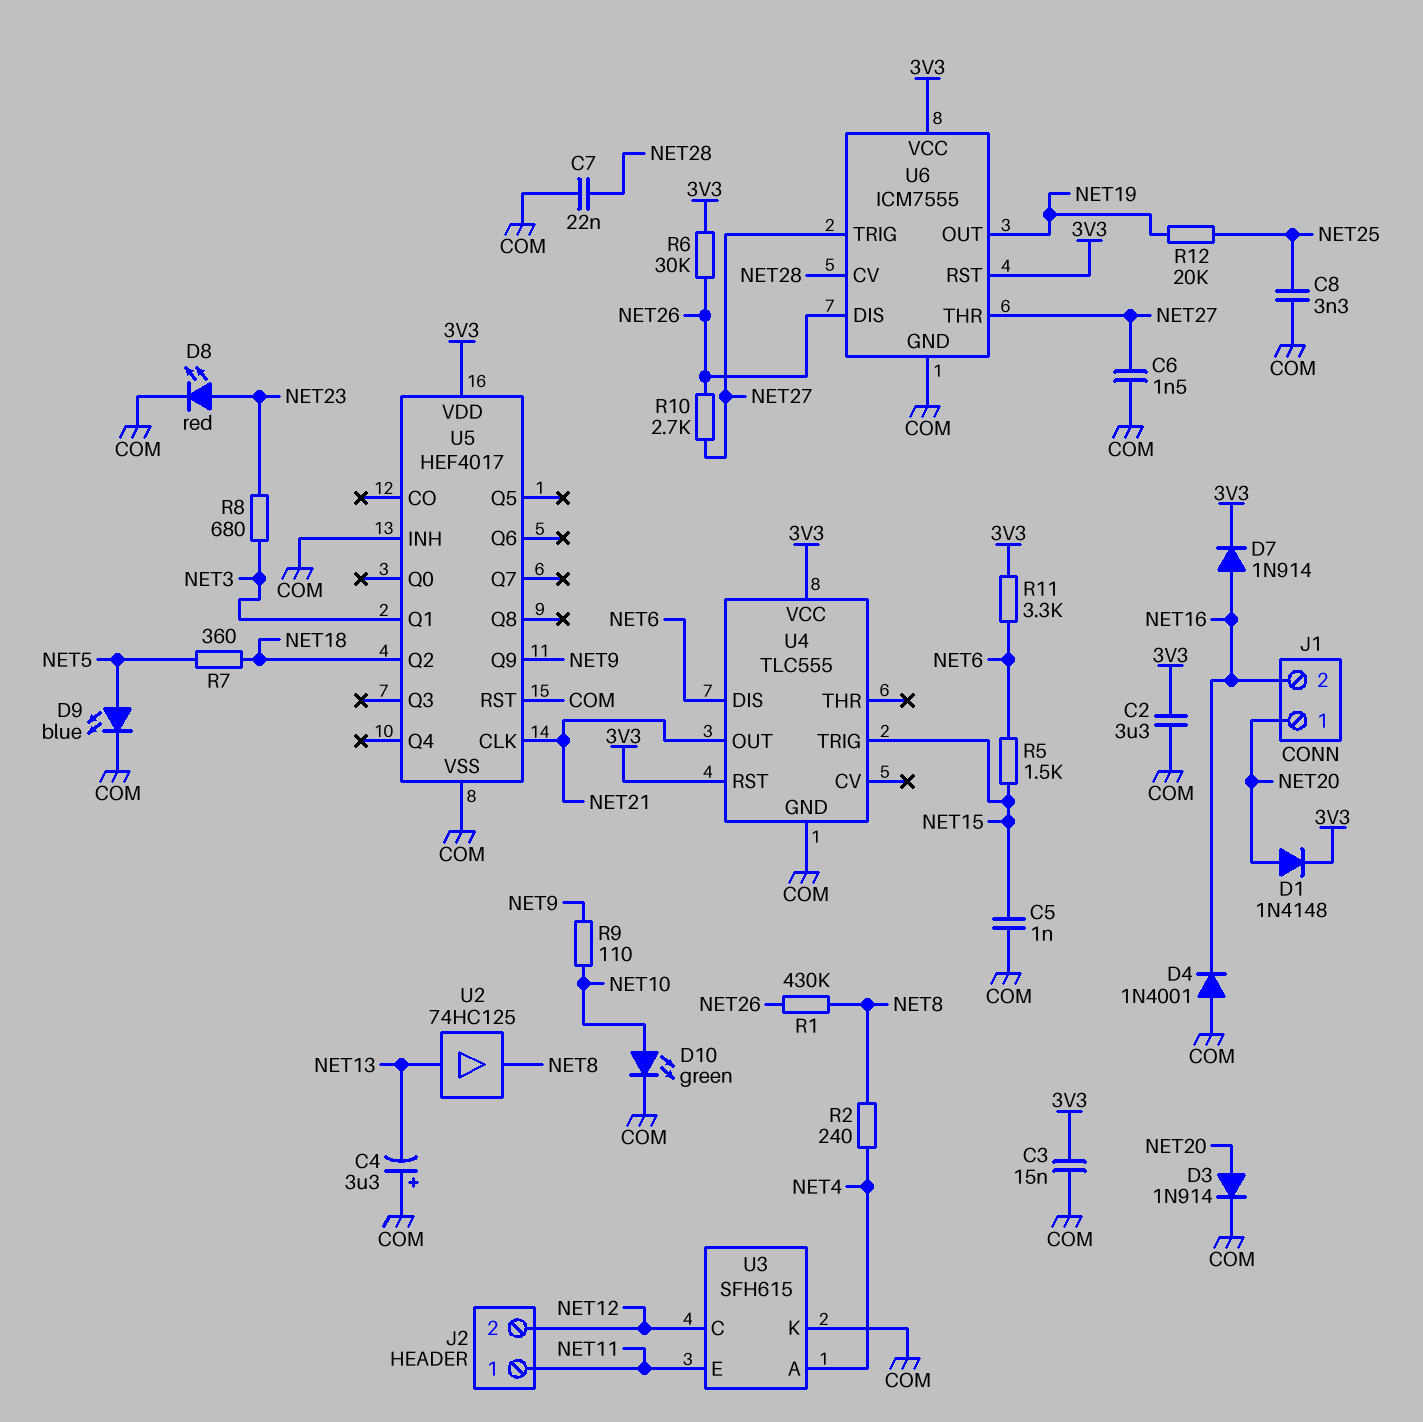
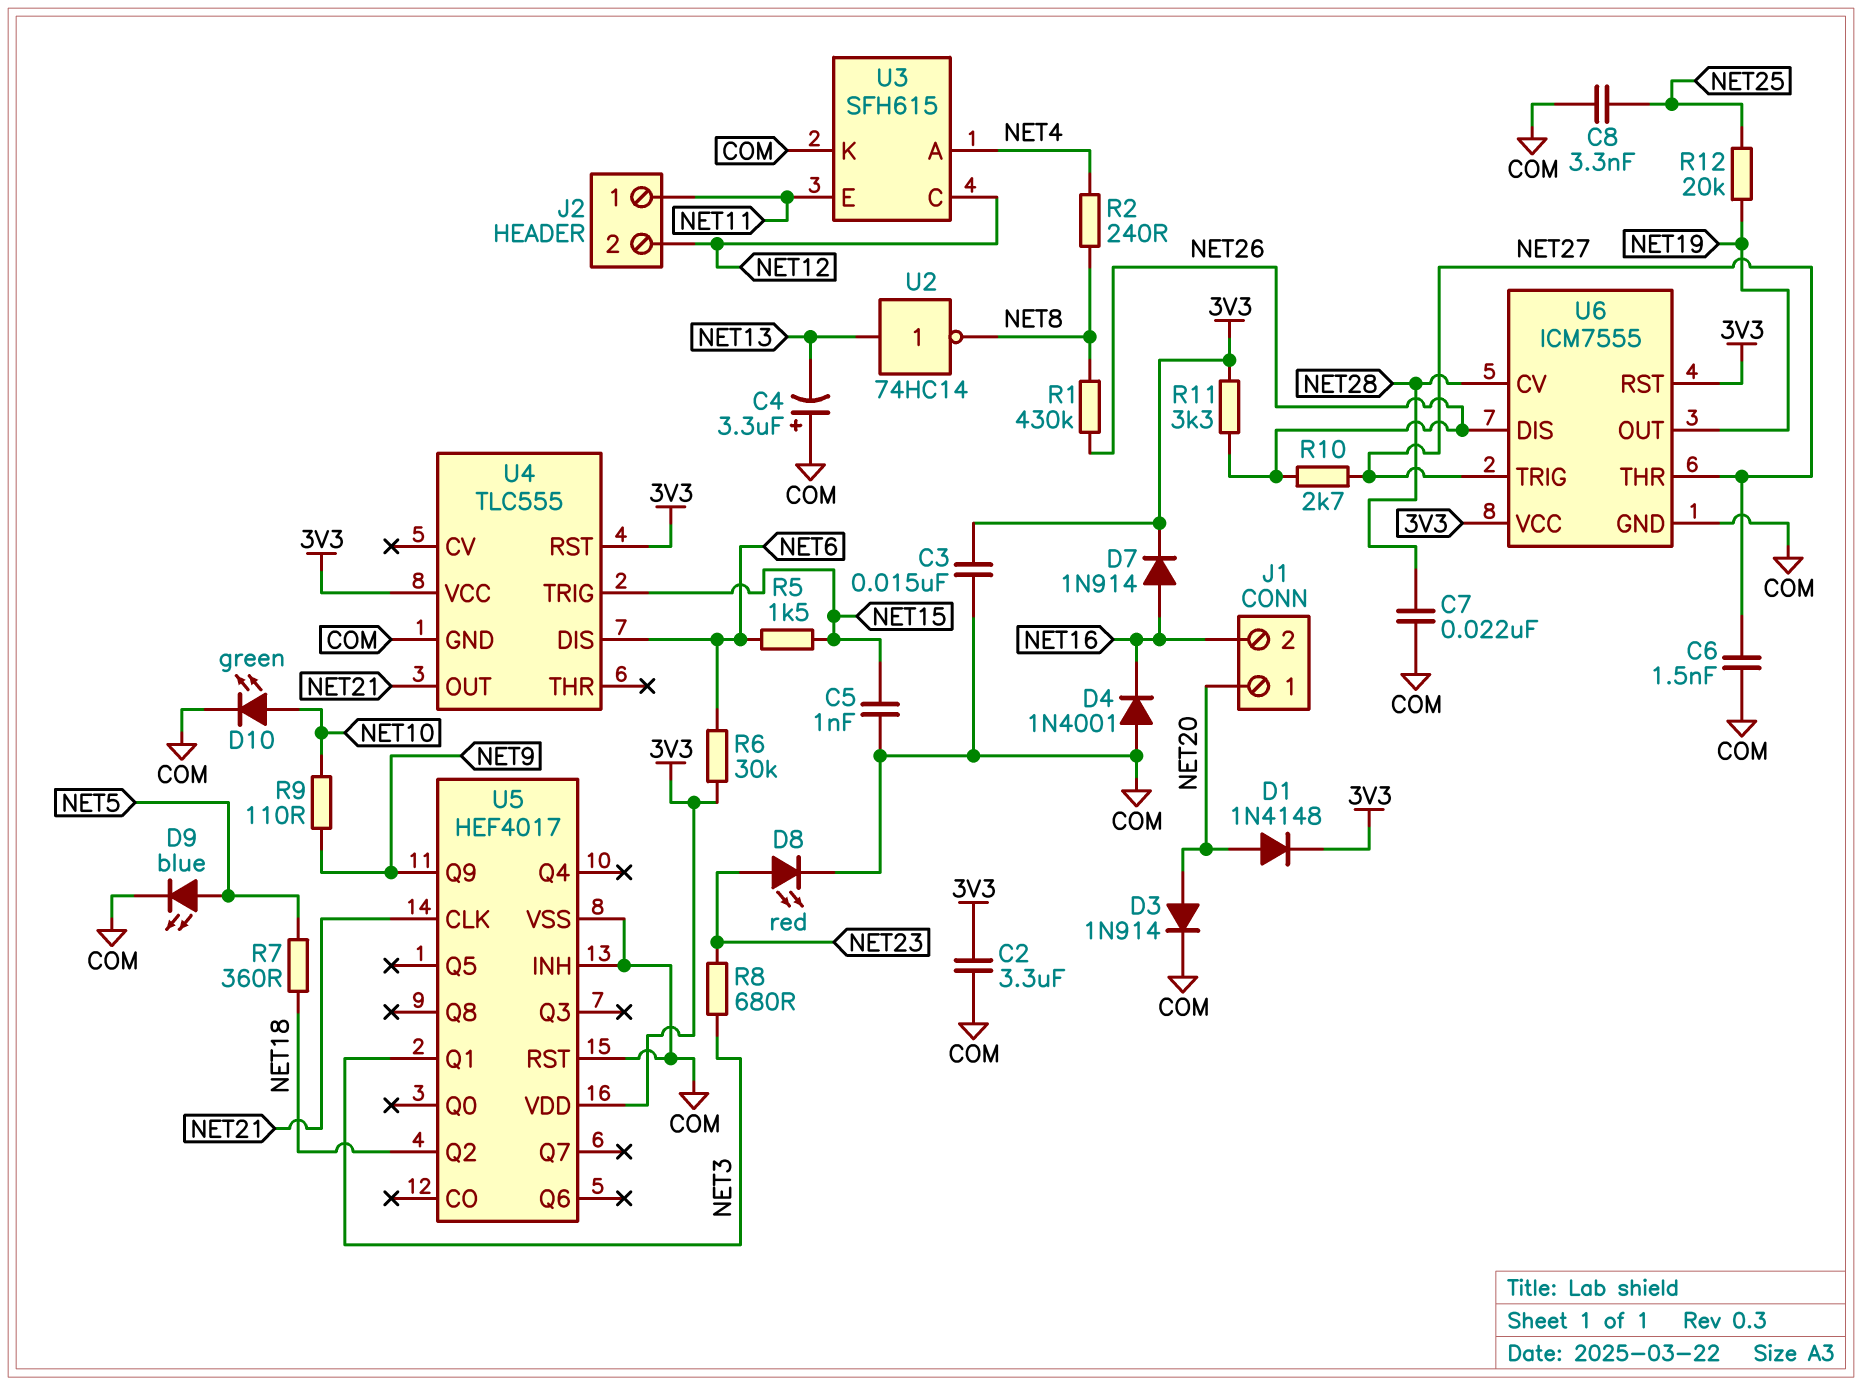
R6: 30k (3V3, NET26) -> 30k (3V3, NET6)
R11: 3.3k (3V3, NET6) -> 3.3k (3V3, NET26)
U2: buffer 74HC125 (in NET13, out NET8) -> NOT 74HC14 (in NET13, out NET8)

